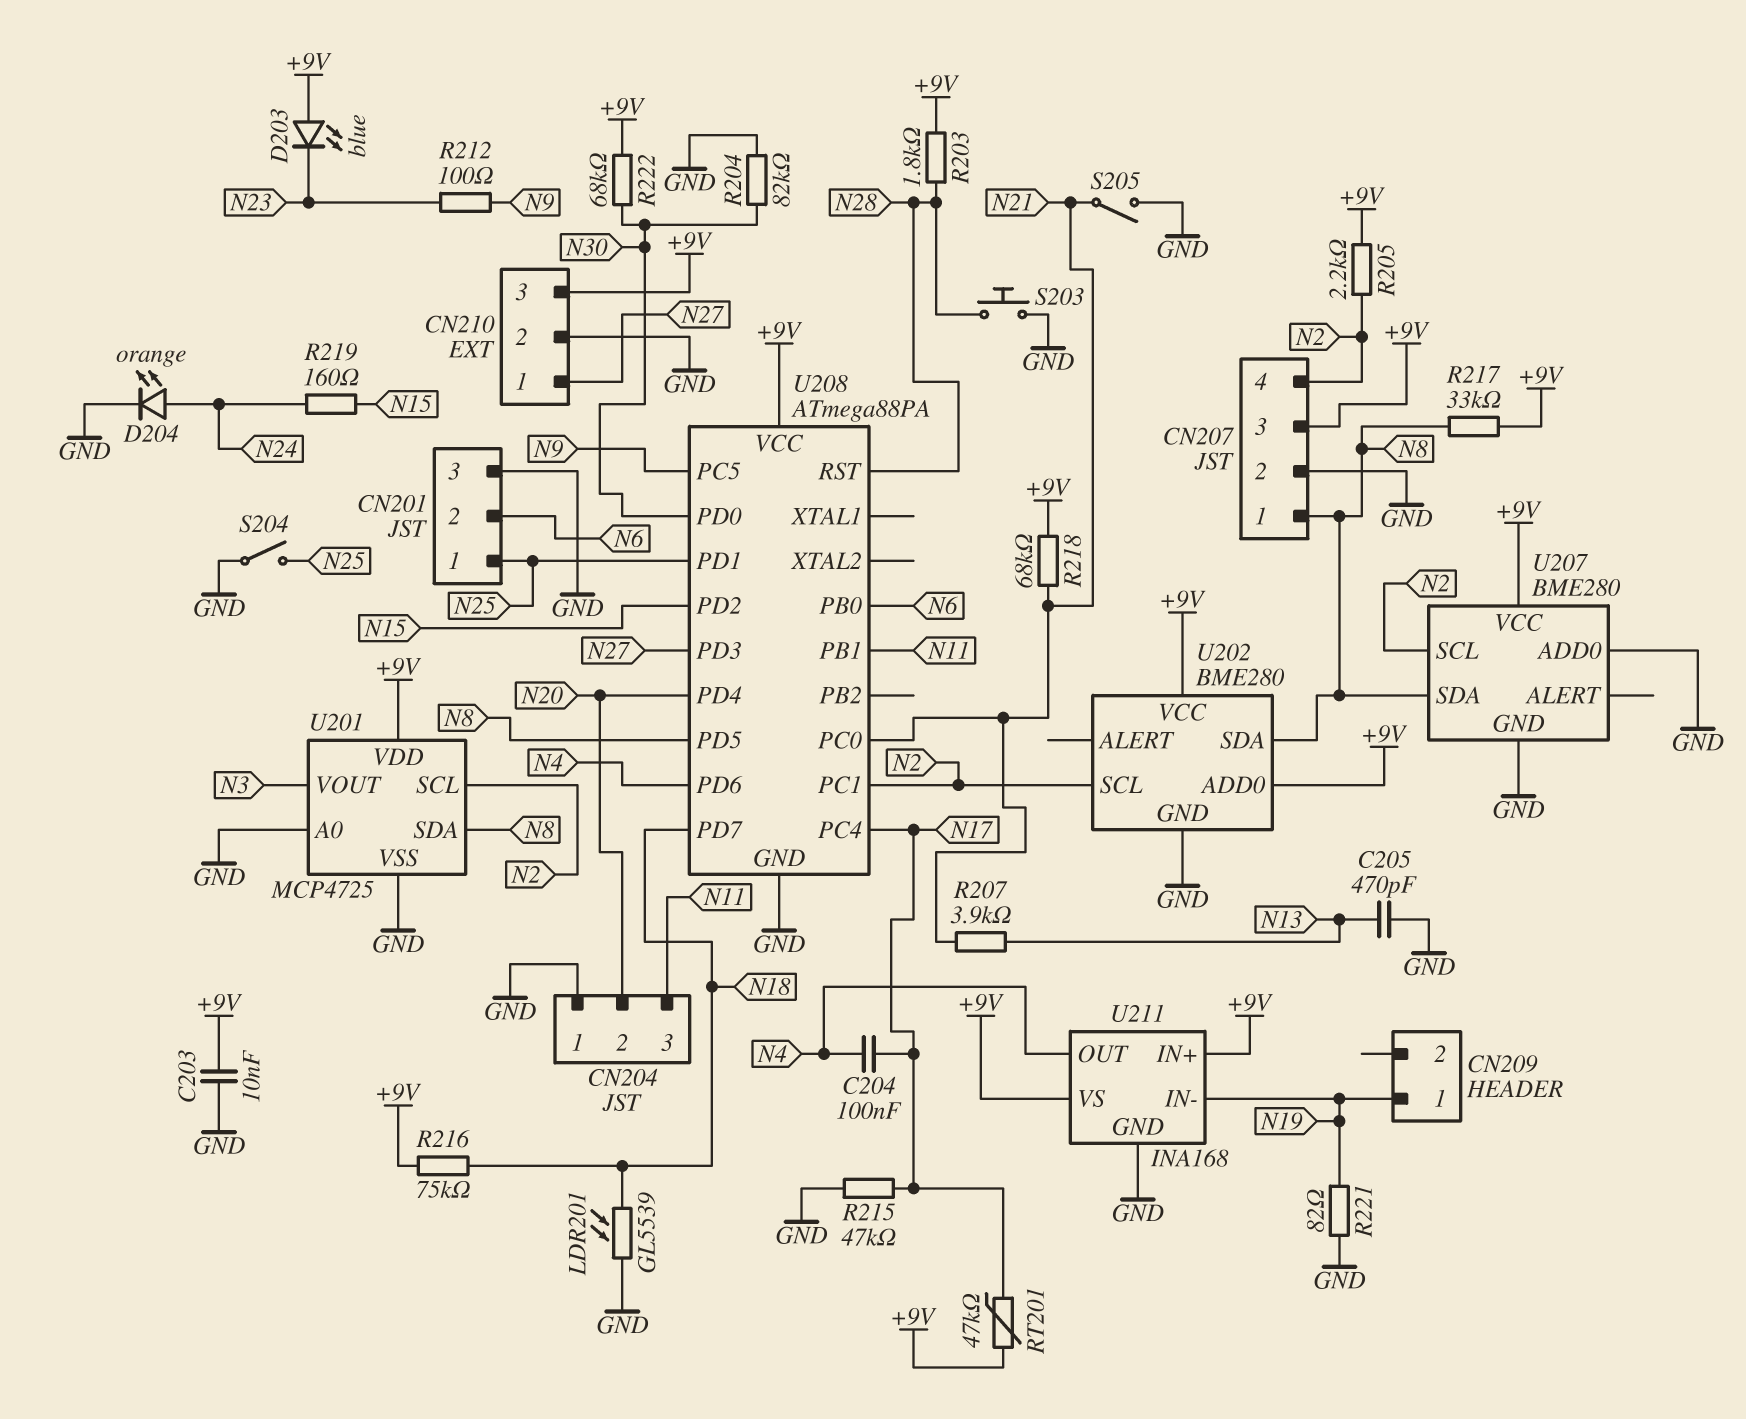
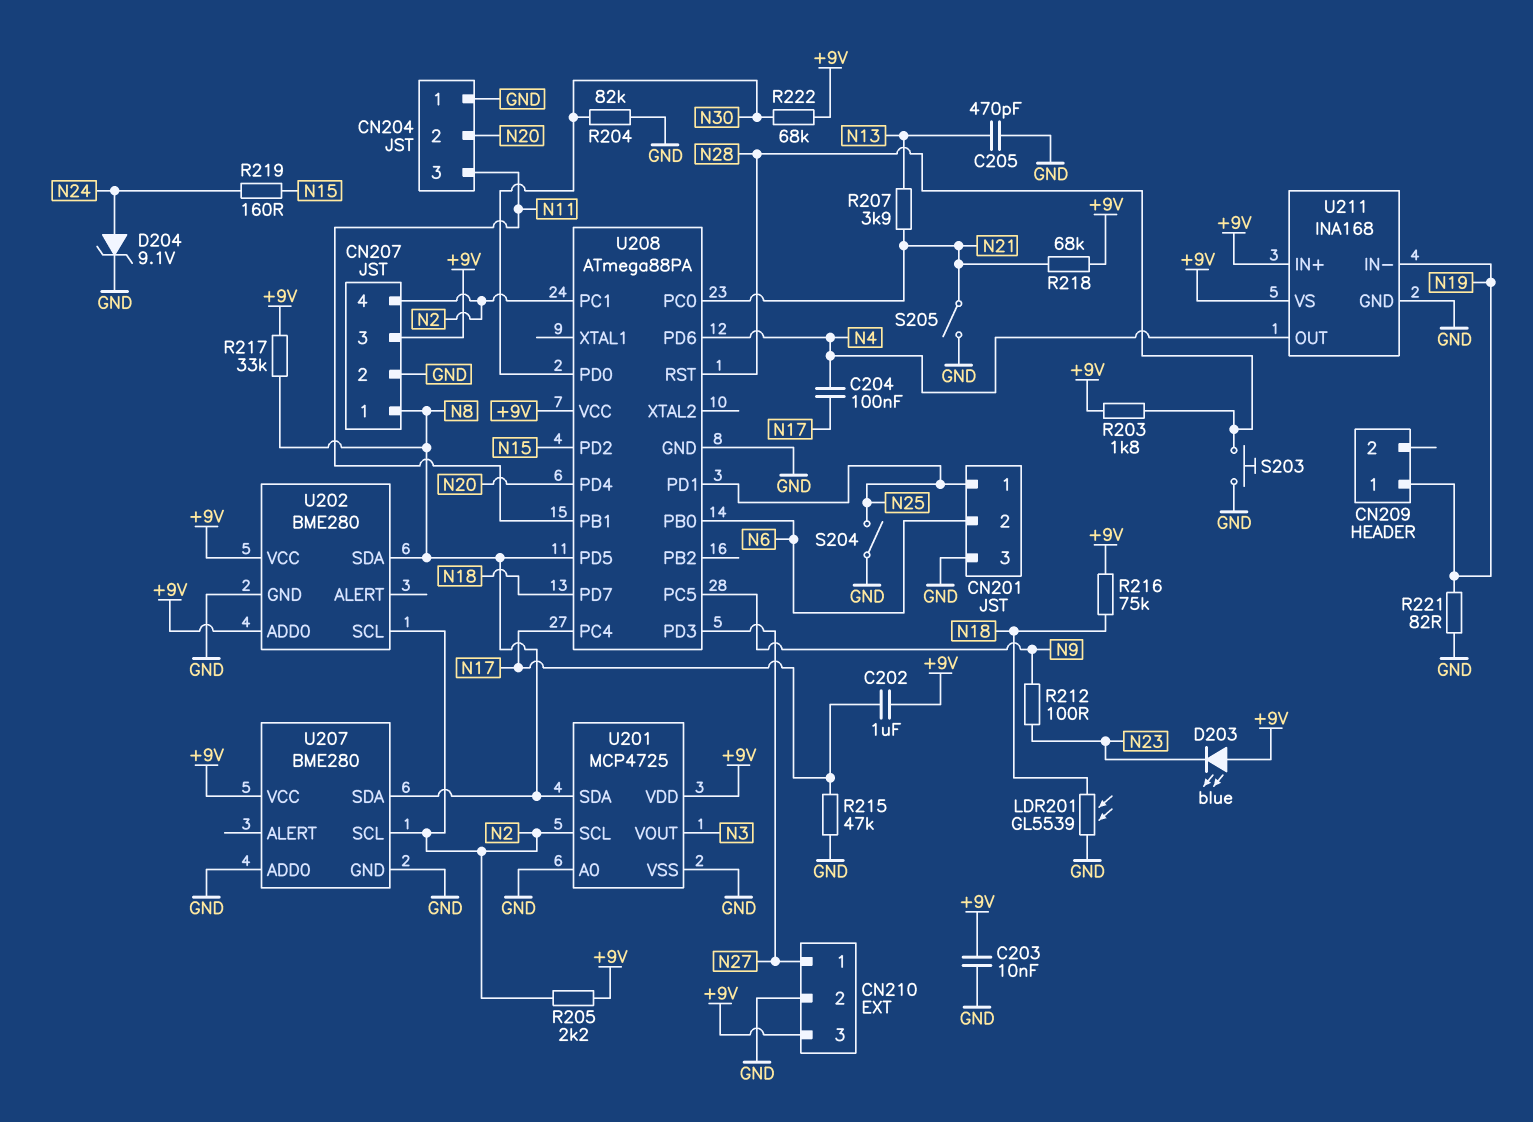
C202: none -> 1uF (+9V, N17)
D204: LED orange (A N24, K GND) -> zener 9.1V (A N24, K GND)
RT201: 47k (+9V, N17) -> none

